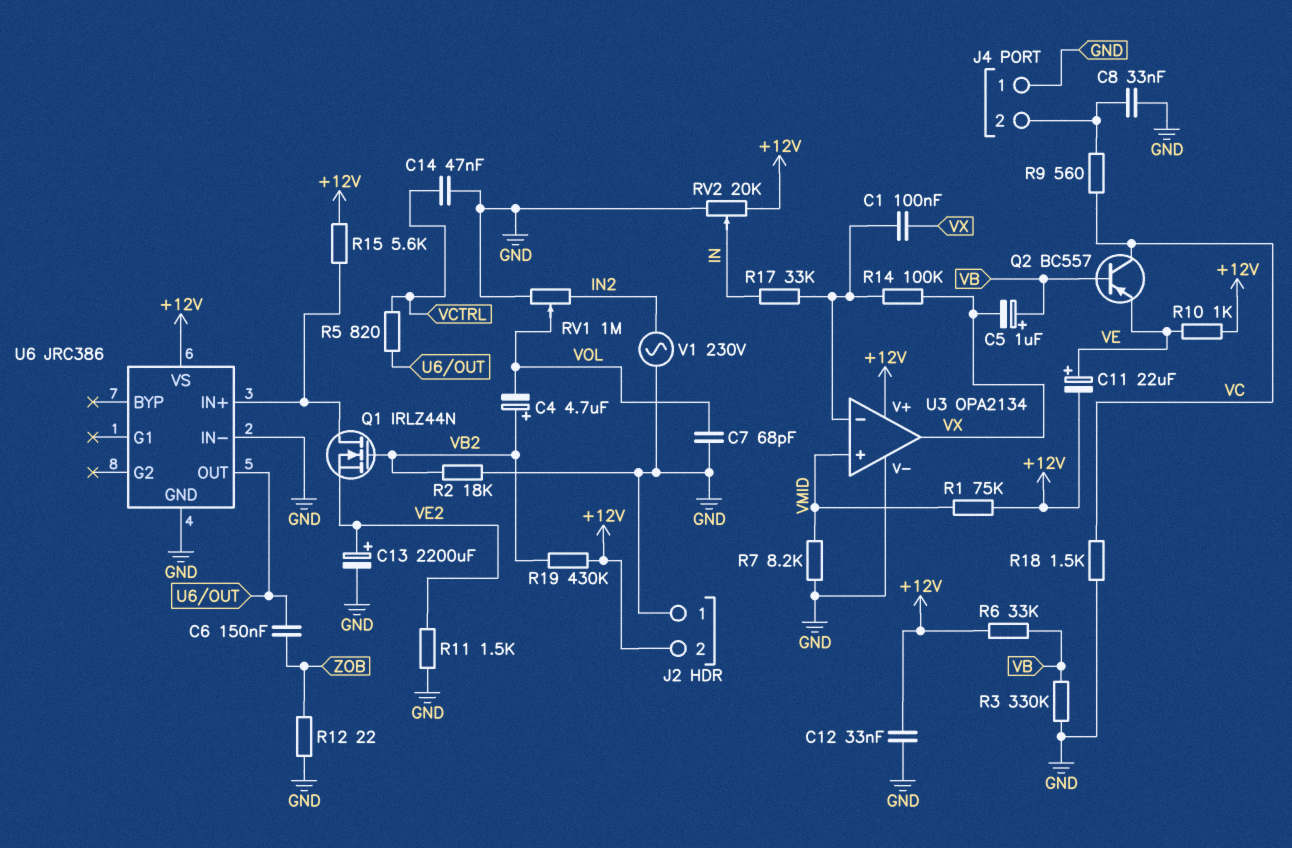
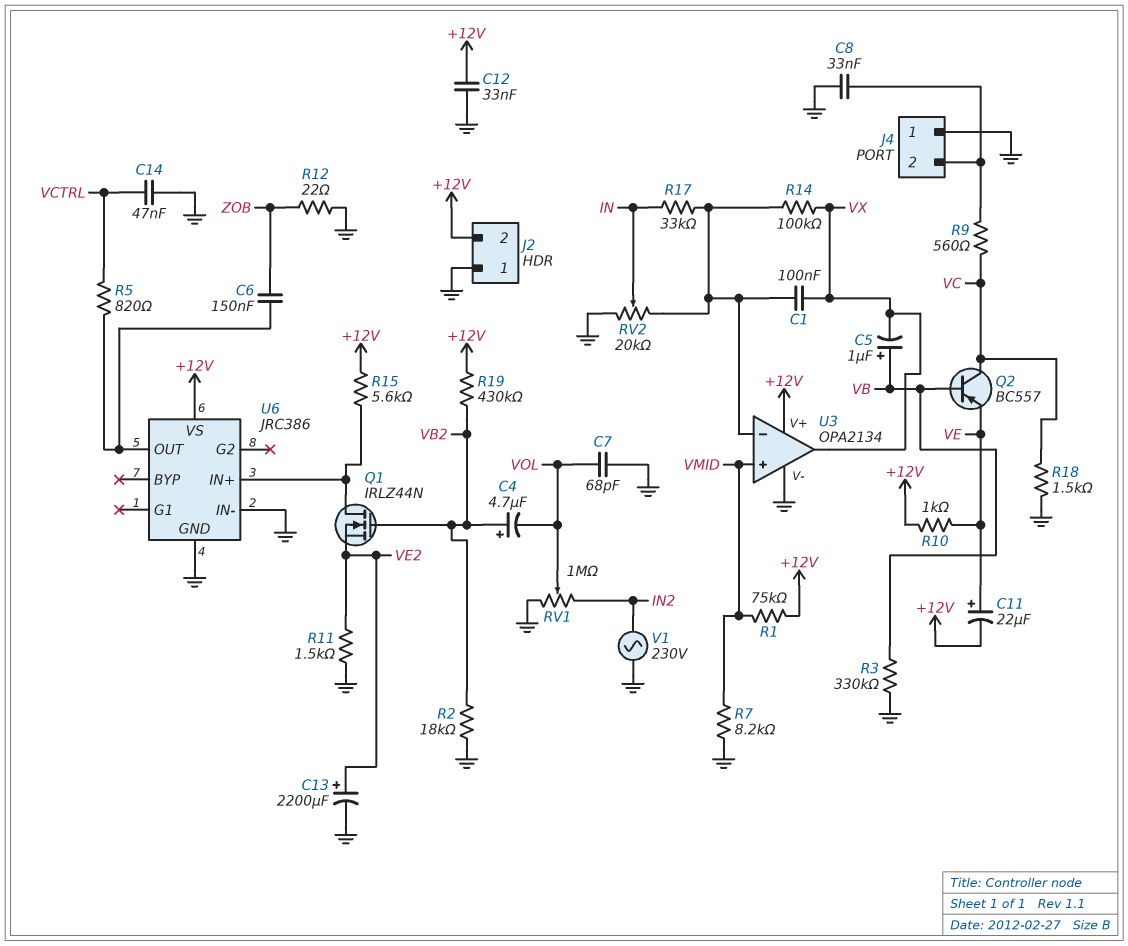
R6: 33k (+12V, VB) -> none
RV2: 20k (+12V, GND, wiper IN) -> 20k (GND, U3/in-, wiper IN)

